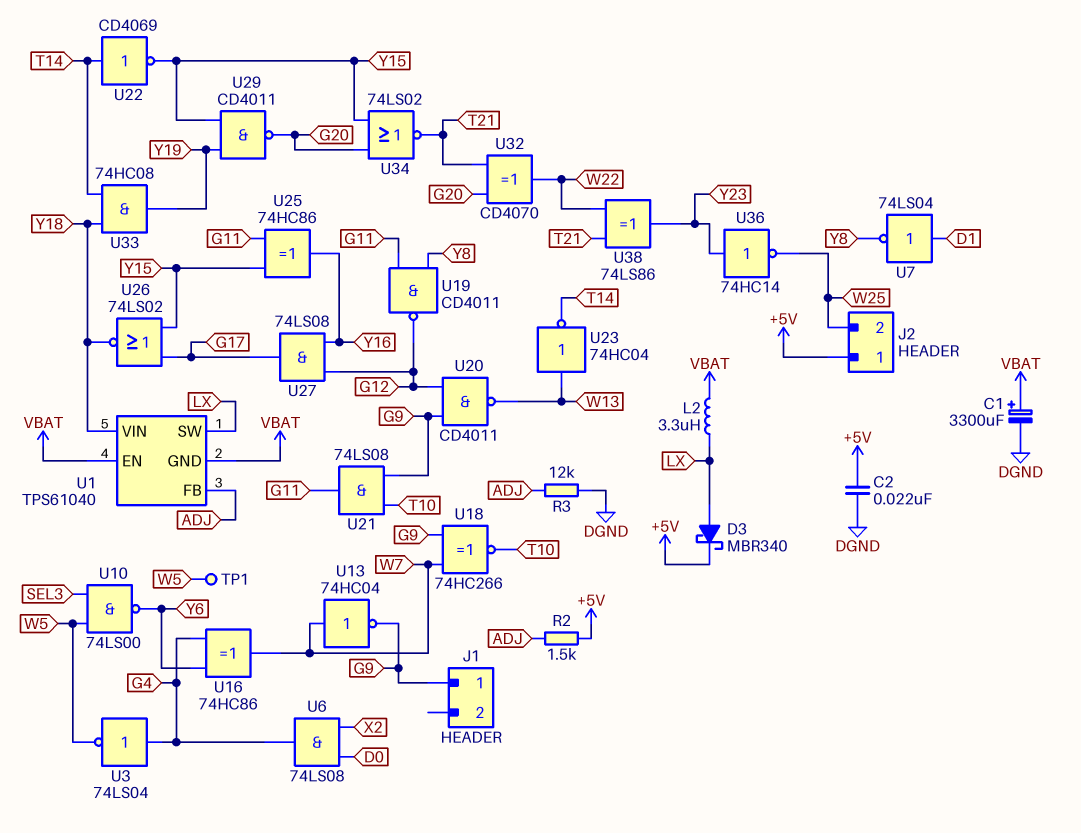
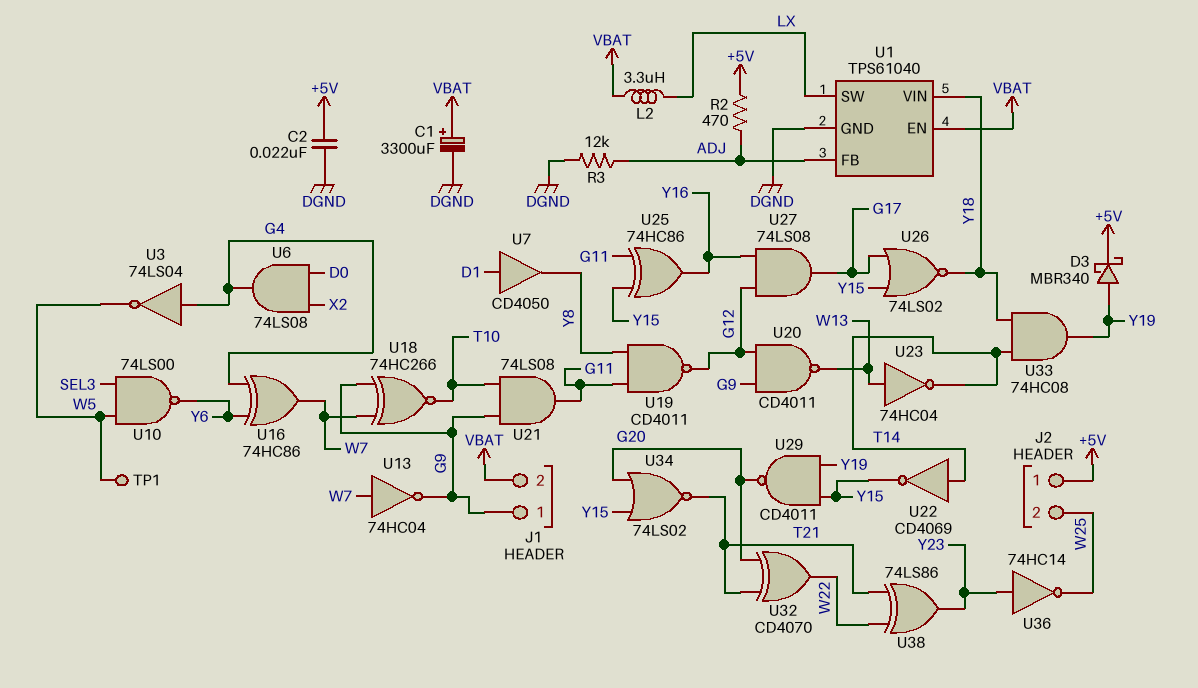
D3: schottky MBR340 (A LX, K +5V) -> schottky MBR340 (A Y19, K +5V)
J1 pin 2: none -> VBAT
R2: 1.5k (+5V, ADJ) -> 470 (+5V, ADJ)
U1 pin GND: VBAT -> DGND
U7: NOT 74LS04 (in D1, out Y8) -> buffer CD4050 (in D1, out Y8)

